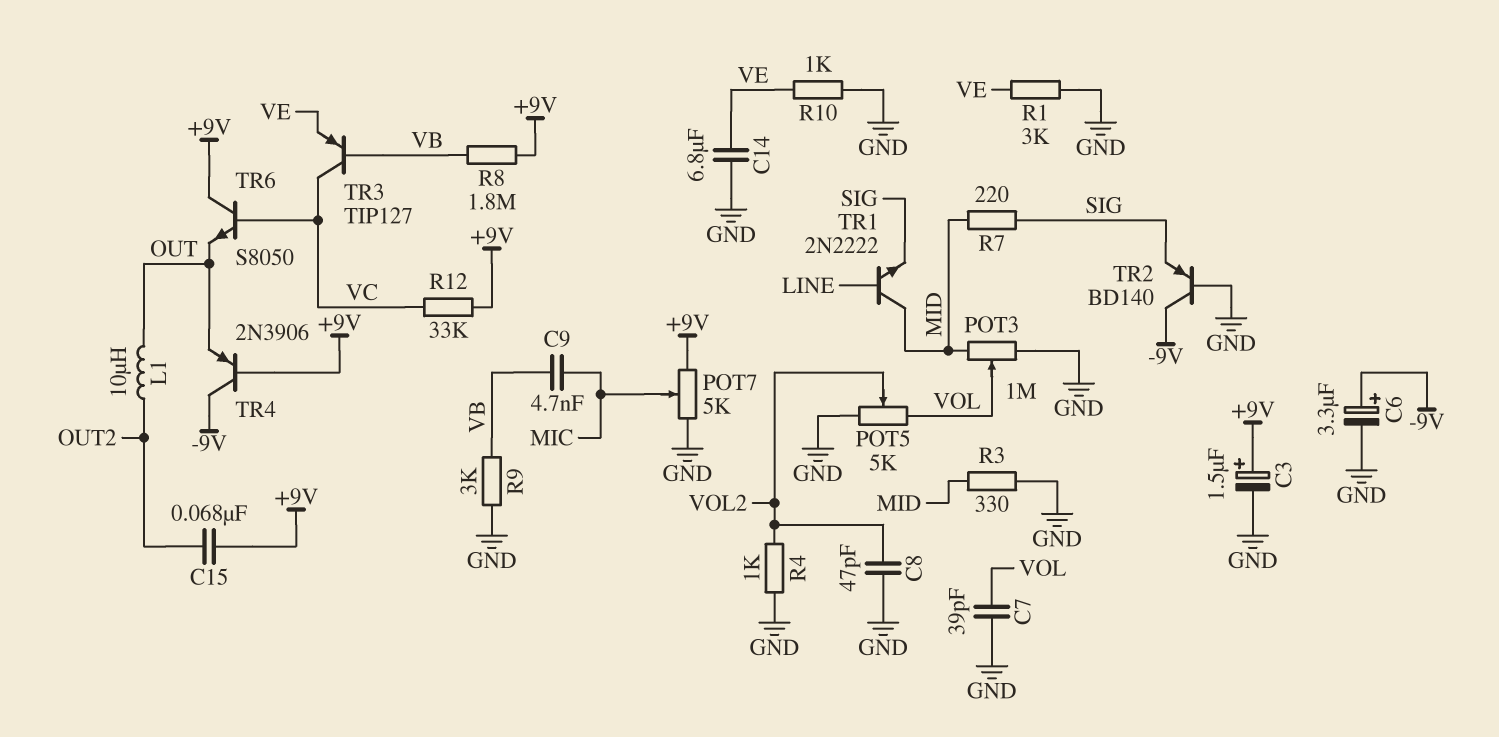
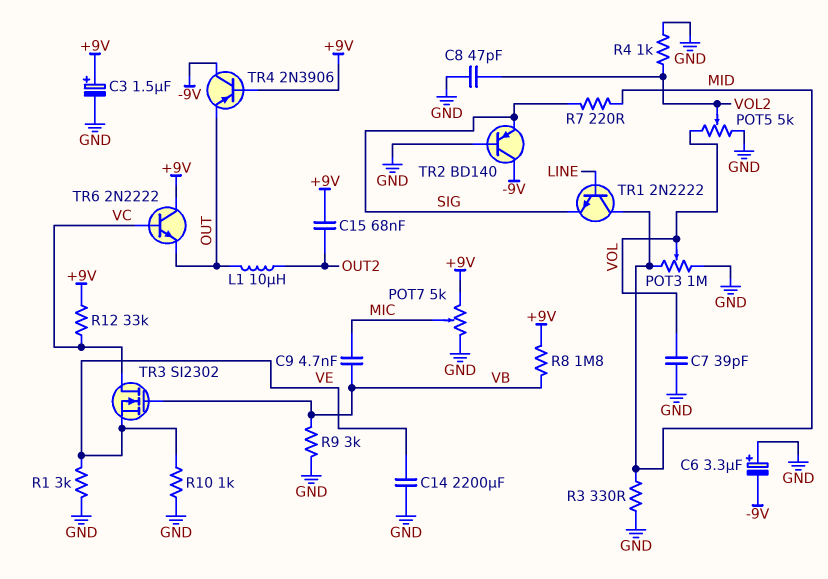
C6: 3.3uF (plus -9V, minus GND) -> 3.3uF (plus GND, minus -9V)
C14: 6.8uF (GND, VE) -> 2200uF (GND, VE)
TR3: PNP TIP127 (B VB, C VC, E VE) -> NMOS SI2302 (G VB, D VC, S VE)
TR6: NPN S8050 (B VC, C +9V, E OUT) -> NPN 2N2222 (B VC, C +9V, E OUT)

